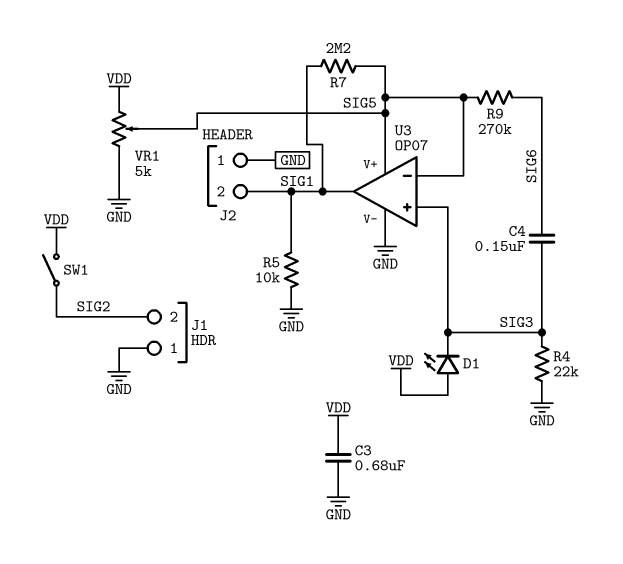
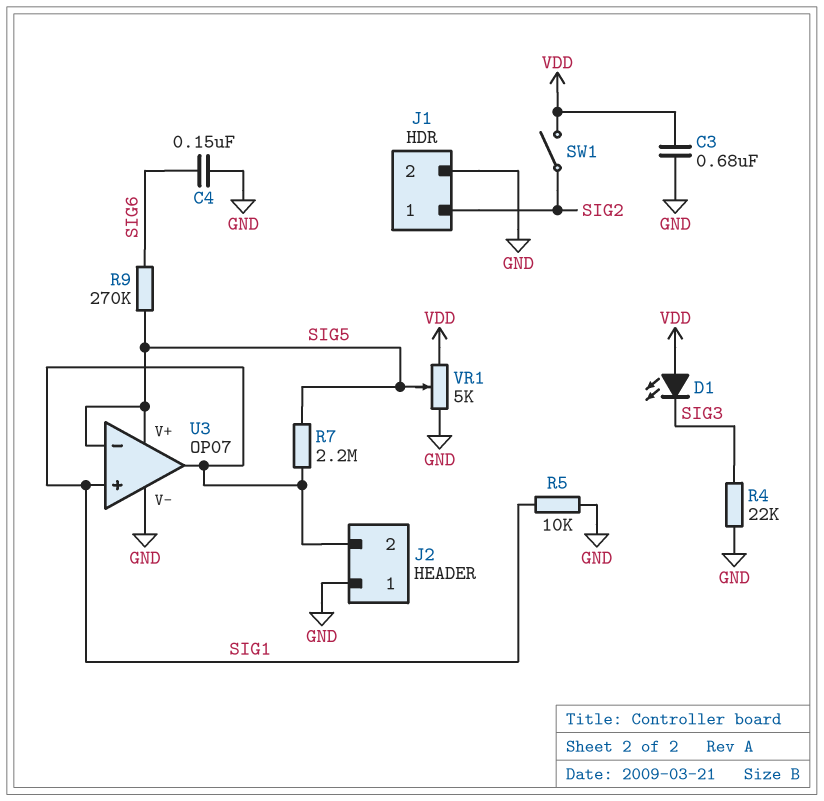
C4: 150nF (SIG3, SIG6) -> 150nF (GND, SIG6)
J1 pin 1: GND -> SIG2
J1 pin 2: SIG2 -> GND
U3 pin in+: SIG3 -> SIG1

